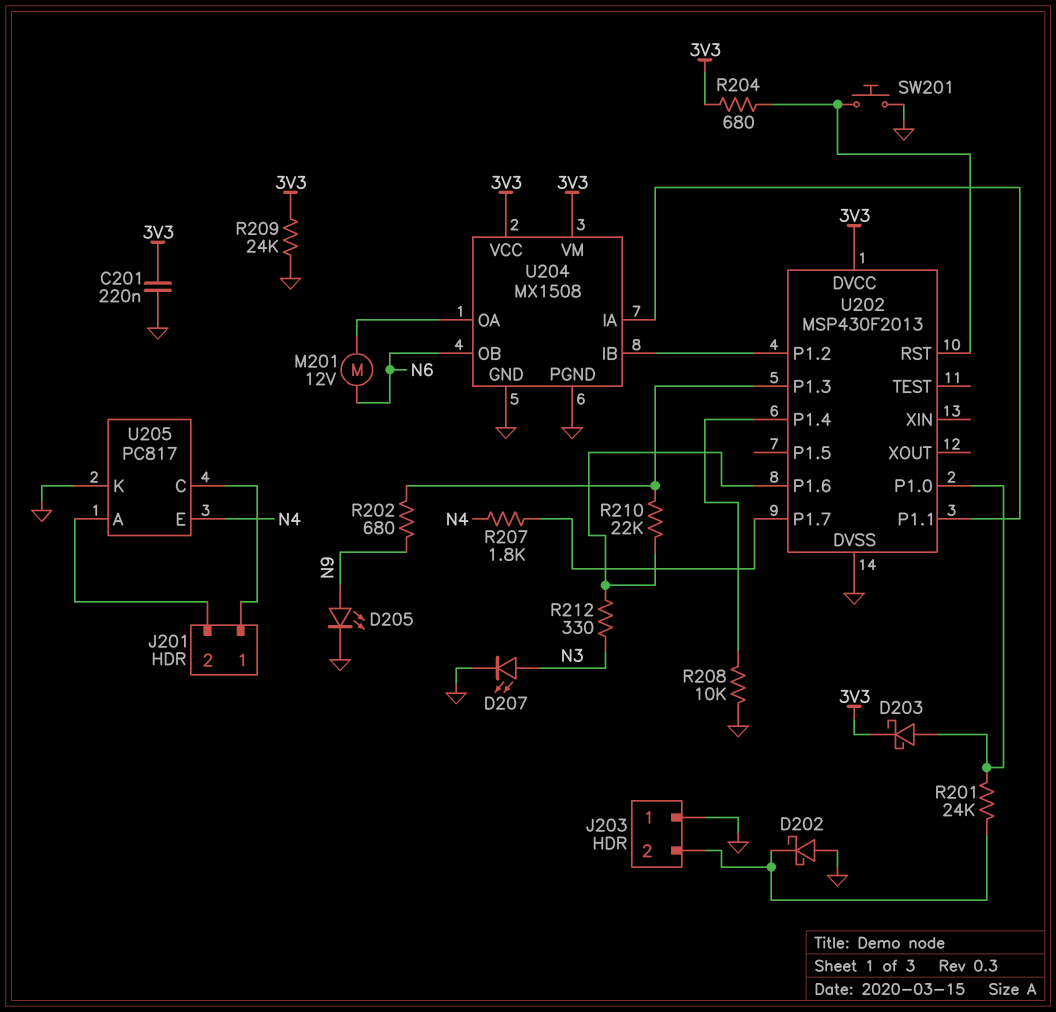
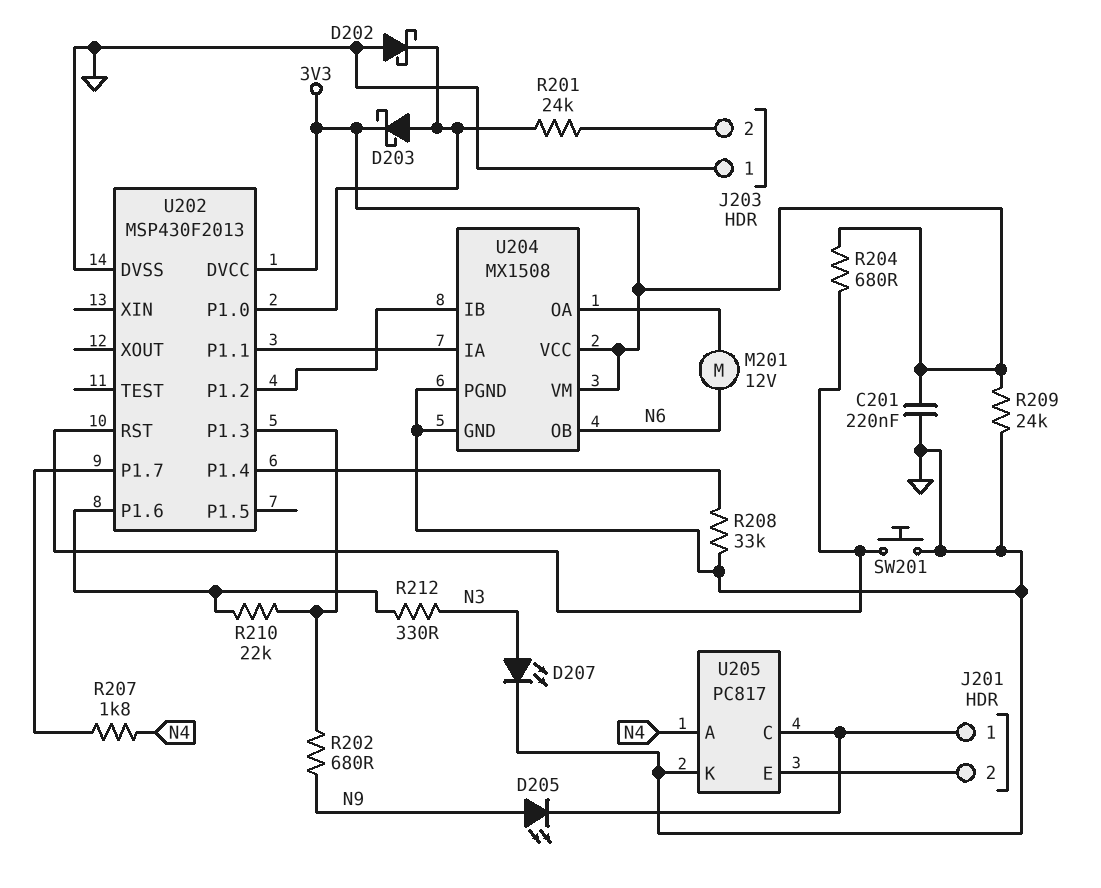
D202: schottky (A GND, K J203/2) -> schottky (A GND, K U202/P1.0)
D205: LED (A N9, K GND) -> LED (A N9, K J201/1)
R208: 10k (GND, U202/P1.4) -> 33k (GND, U202/P1.4)
U205 pin A: J201/2 -> N4
U205 pin E: N4 -> J201/2

